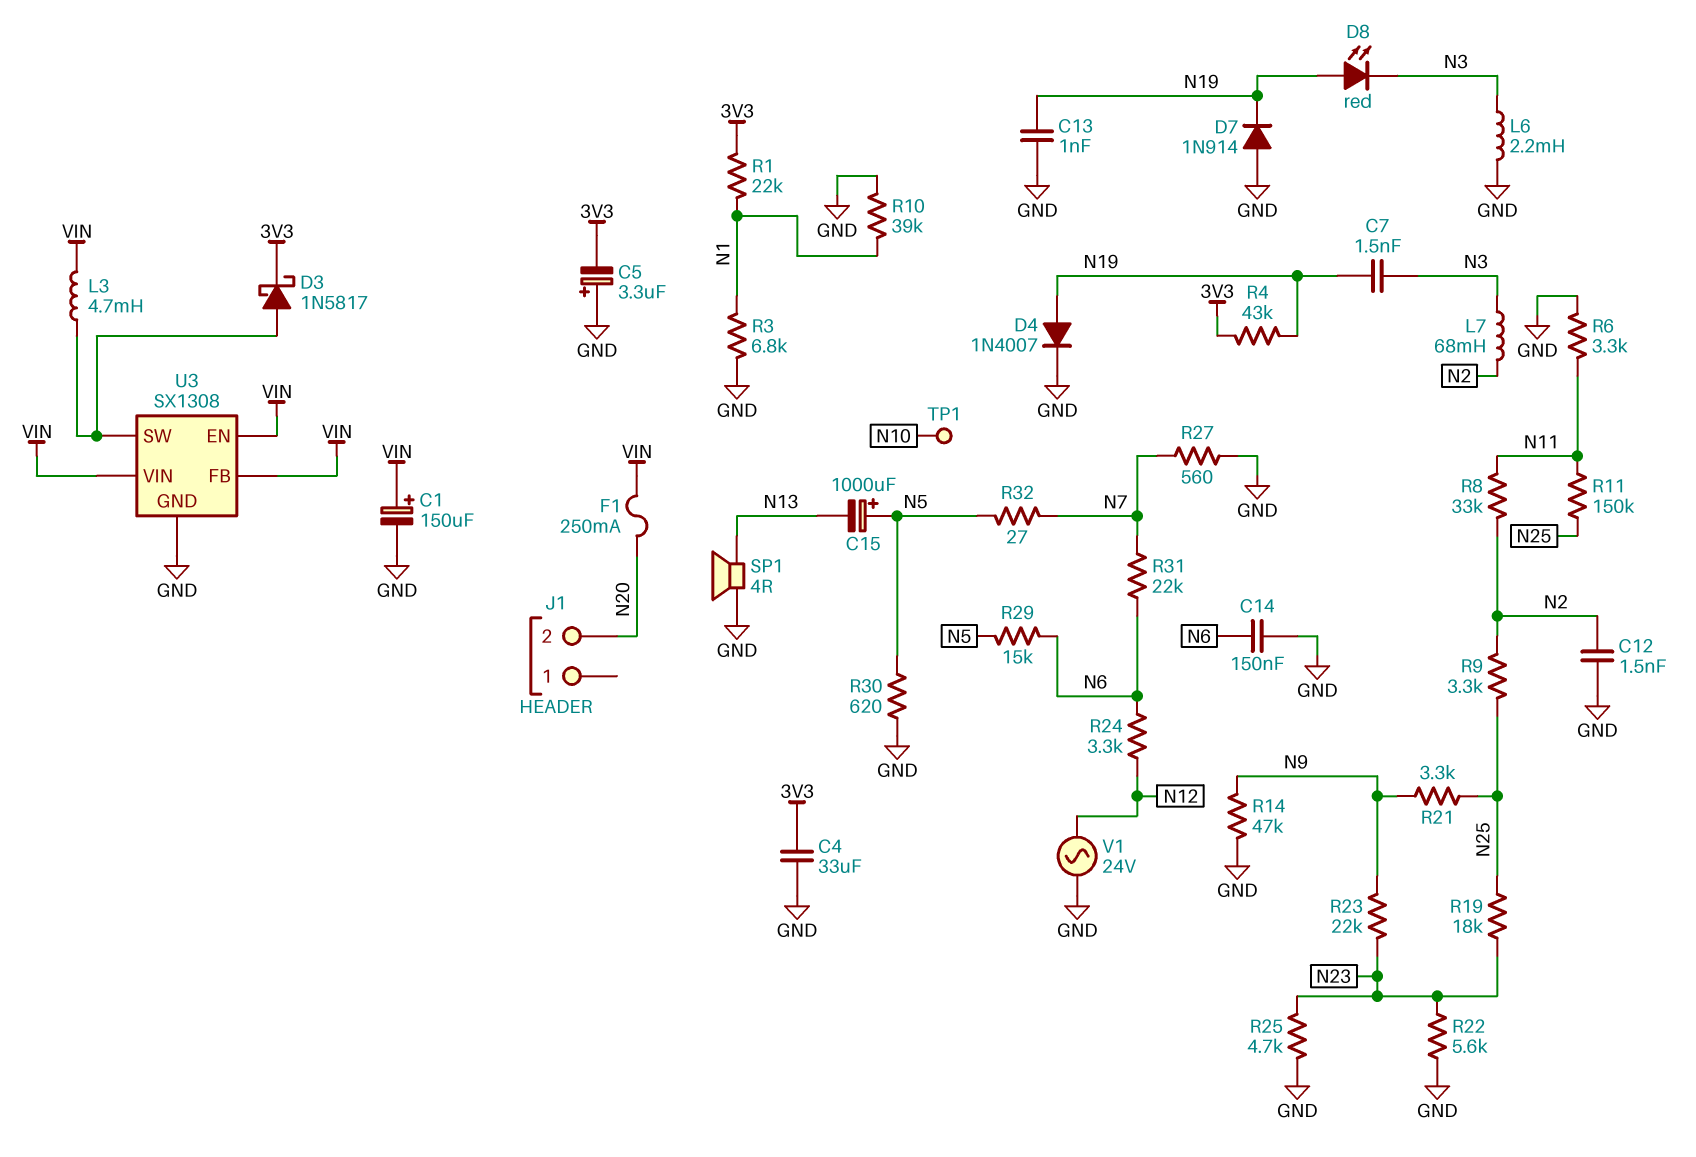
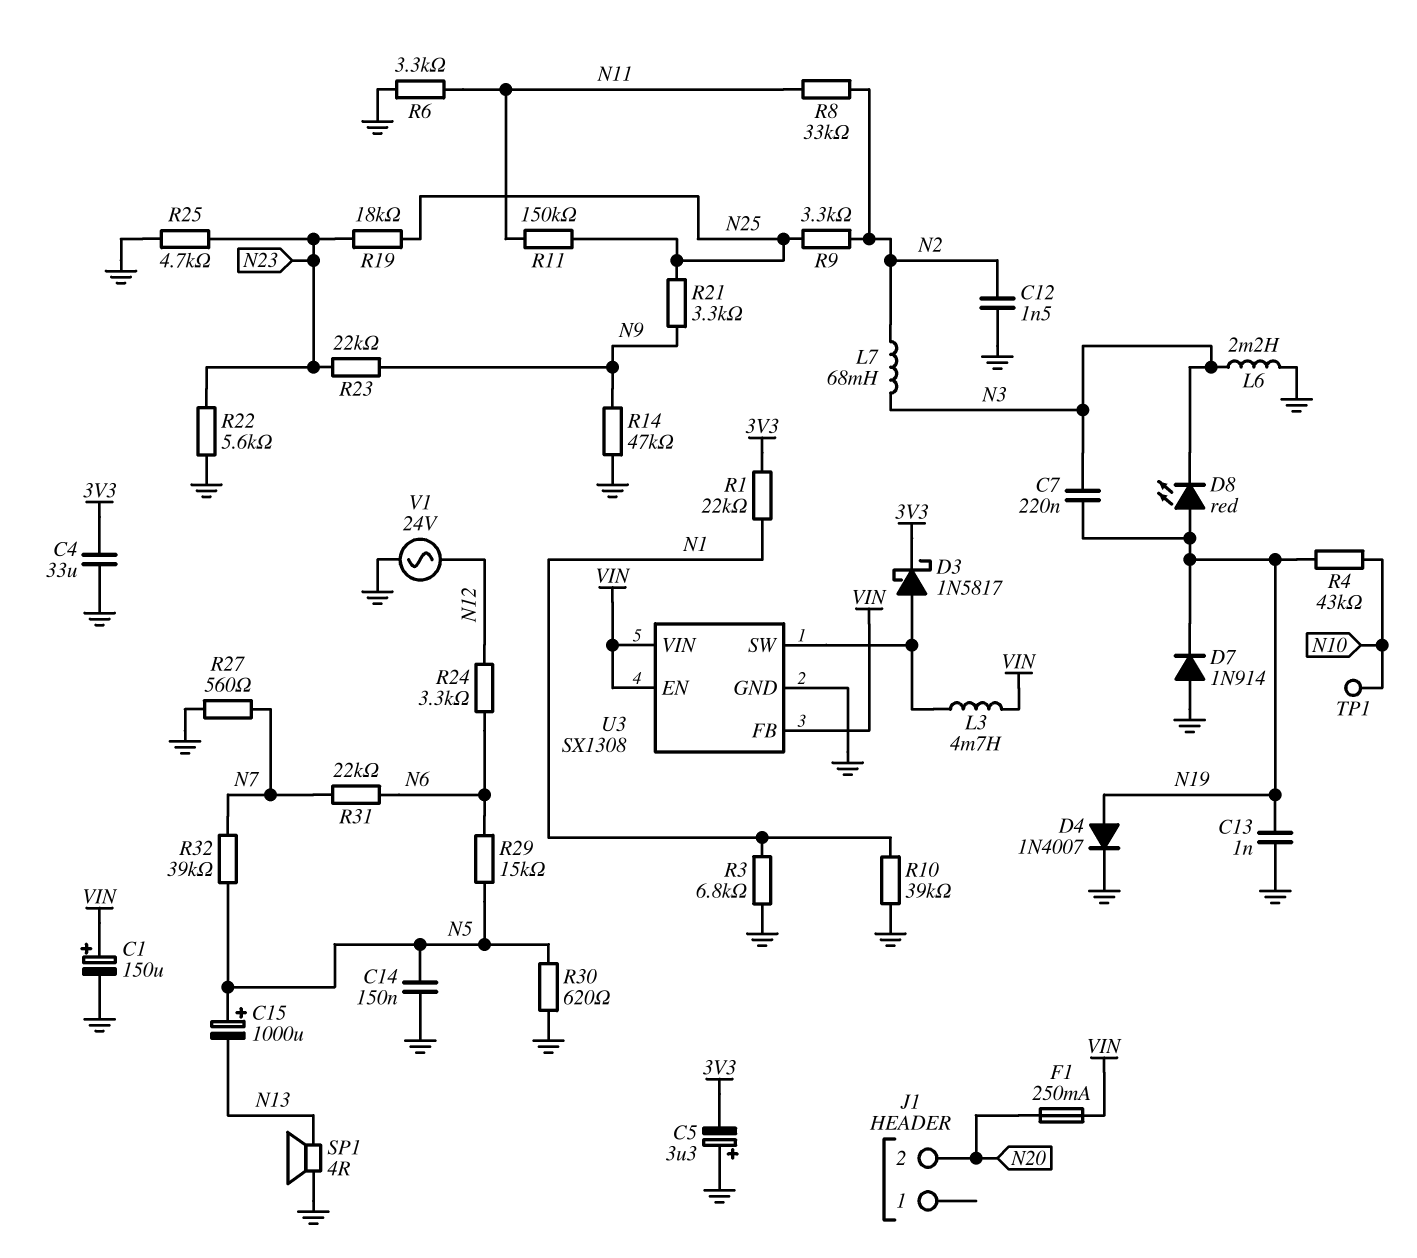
C7: 1.5nF (N3, N19) -> 220nF (N3, N19)
C14: 150nF (GND, N6) -> 150nF (GND, N5)
R4: 43k (3V3, N19) -> 43k (N10, N19)
R32: 27 (N5, N7) -> 39k (N5, N7)

